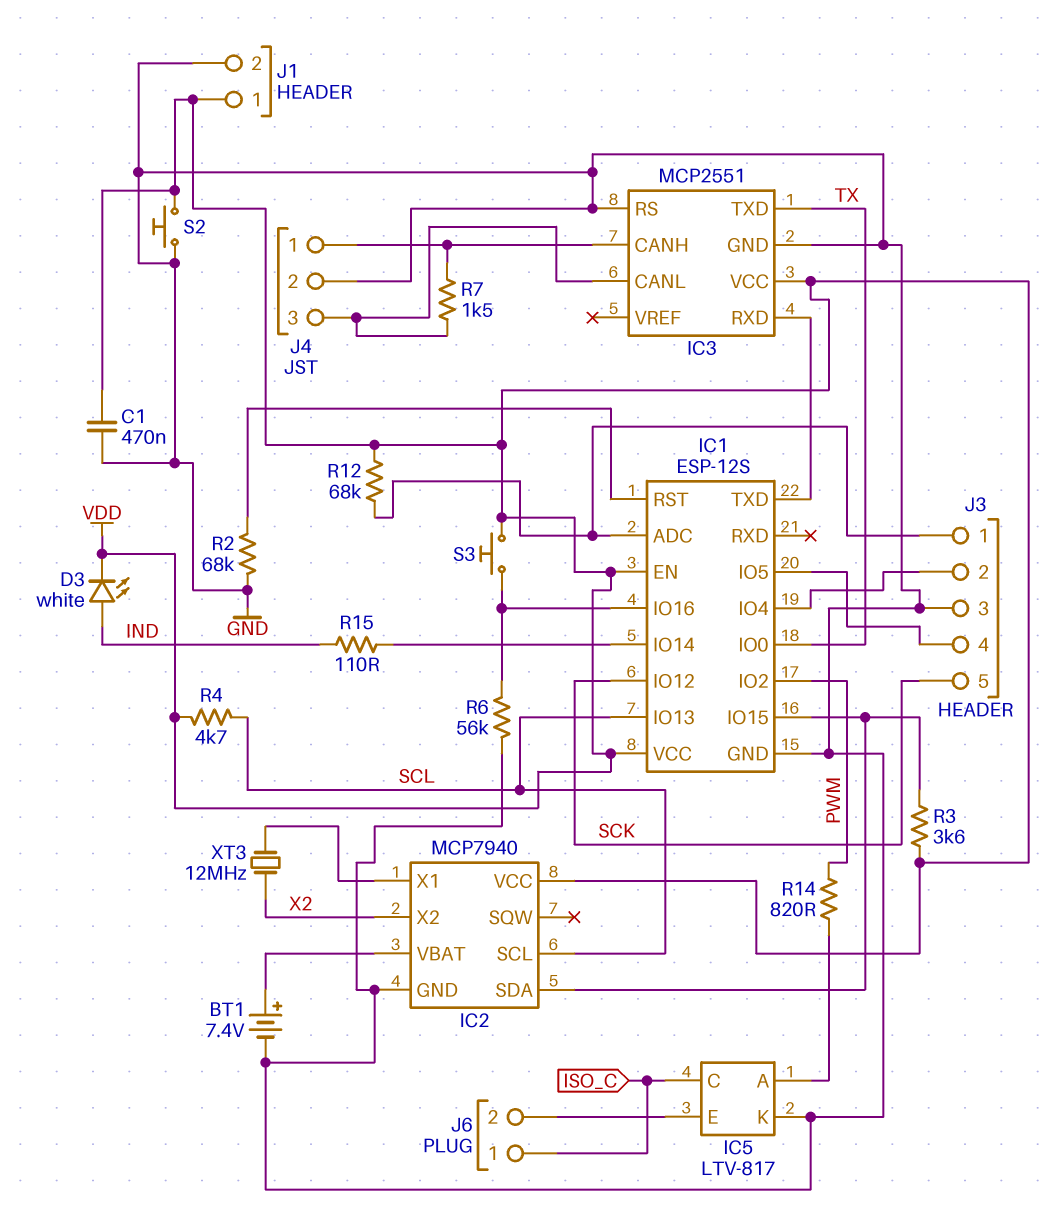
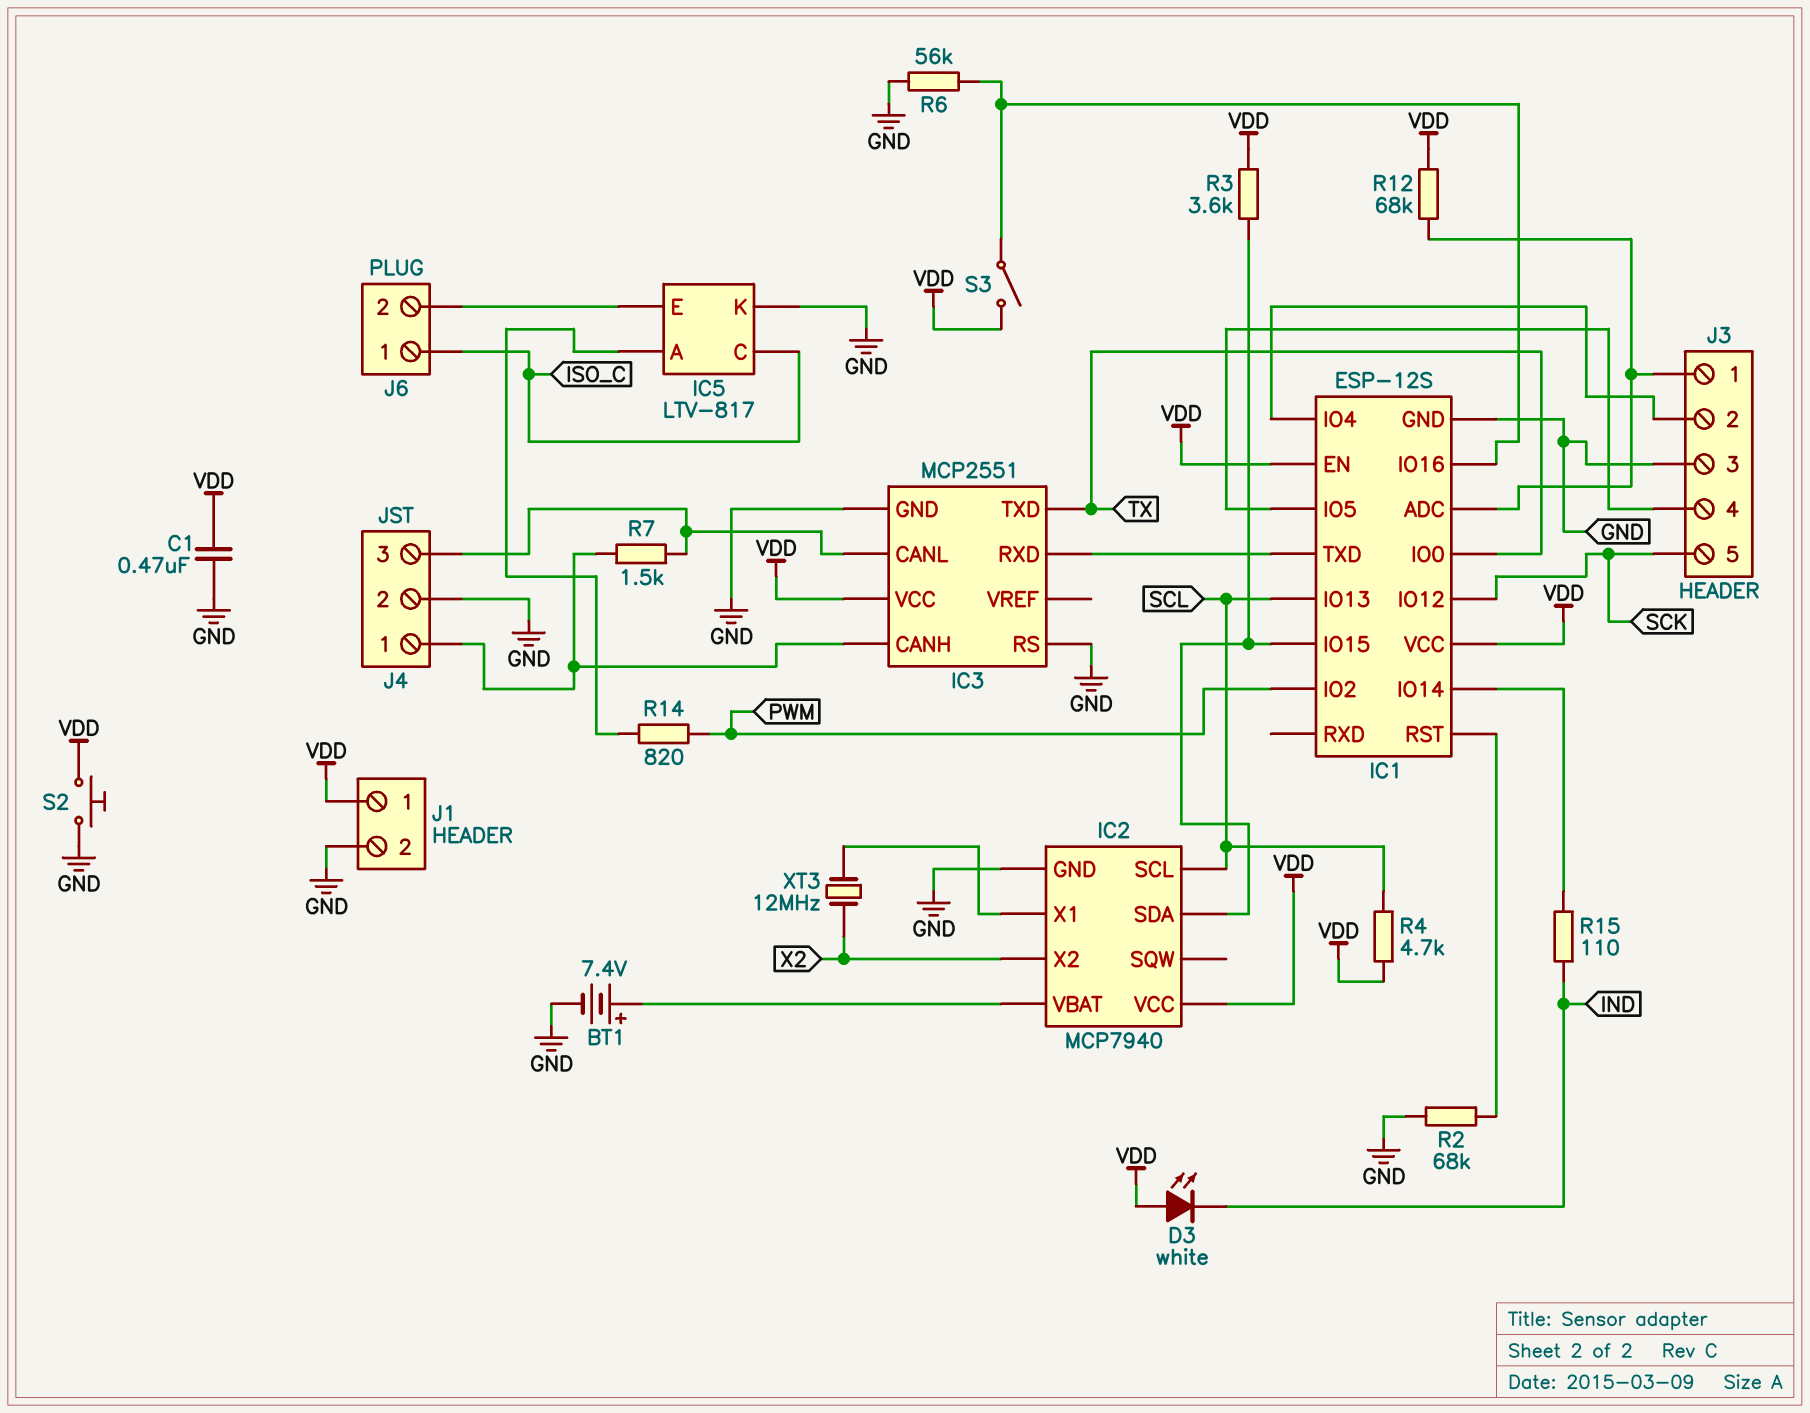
D3: LED white (A IND, K VDD) -> LED white (A VDD, K IND)
S3: button (IC1/IO16, VDD) -> switch (IC1/IO16, VDD)

